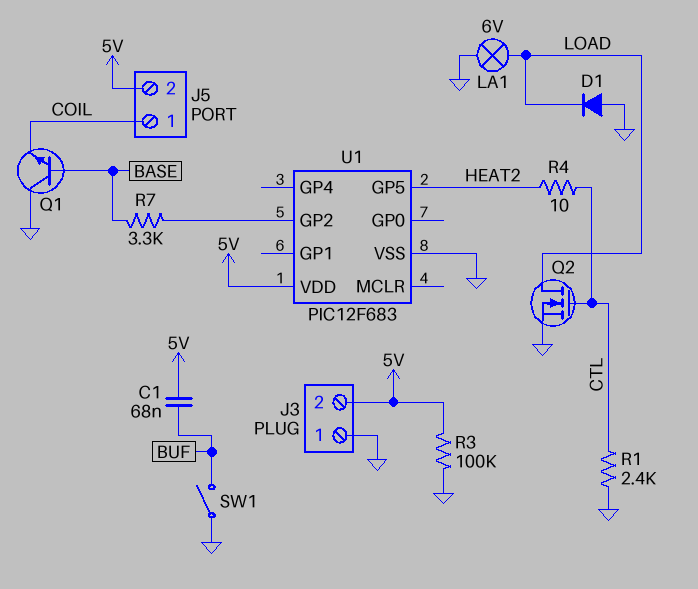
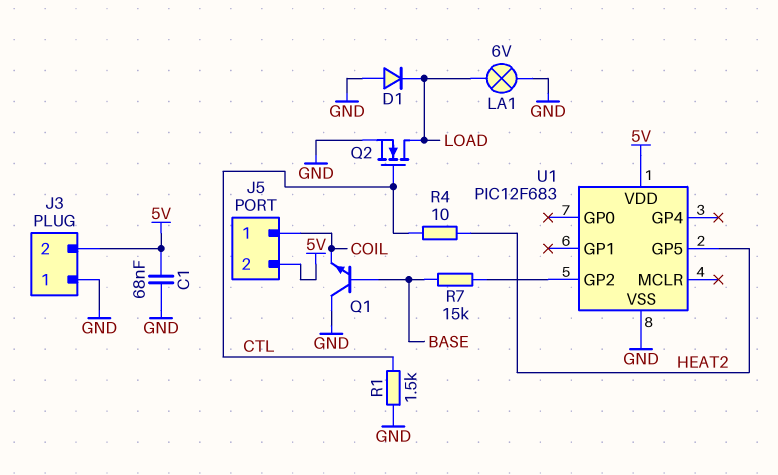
C1: 68nF (5V, BUF) -> 68nF (5V, GND)
R1: 2.4k (CTL, GND) -> 1.5k (CTL, GND)
R3: 100k (5V, GND) -> none
R7: 3.3k (BASE, U1/GP2) -> 15k (BASE, U1/GP2)
SW1: switch (BUF, GND) -> none

